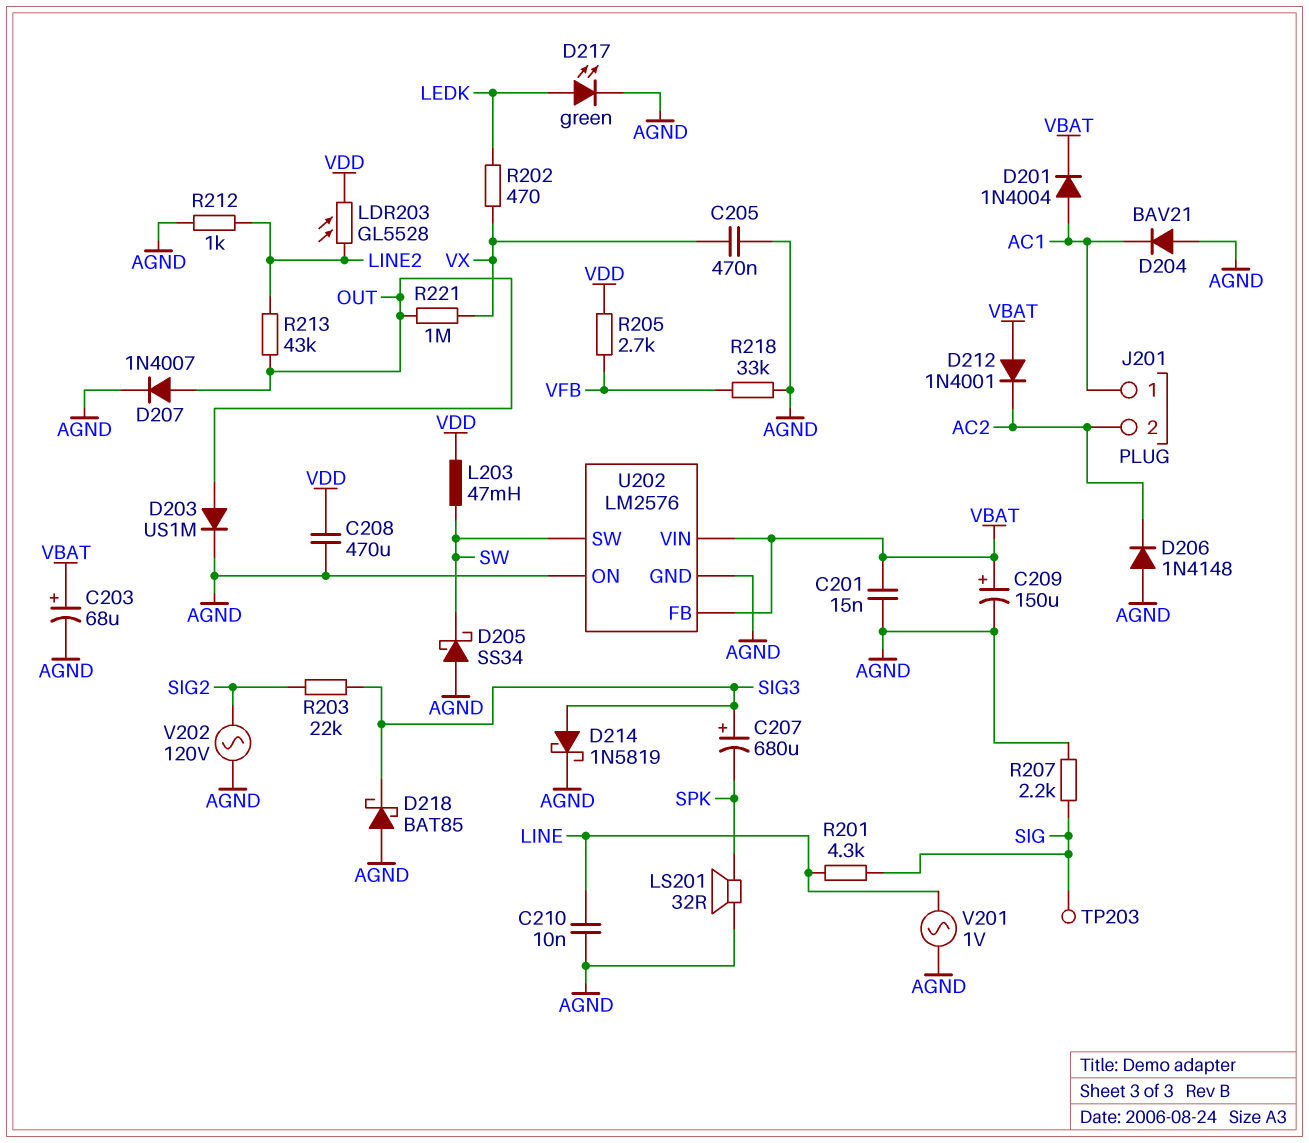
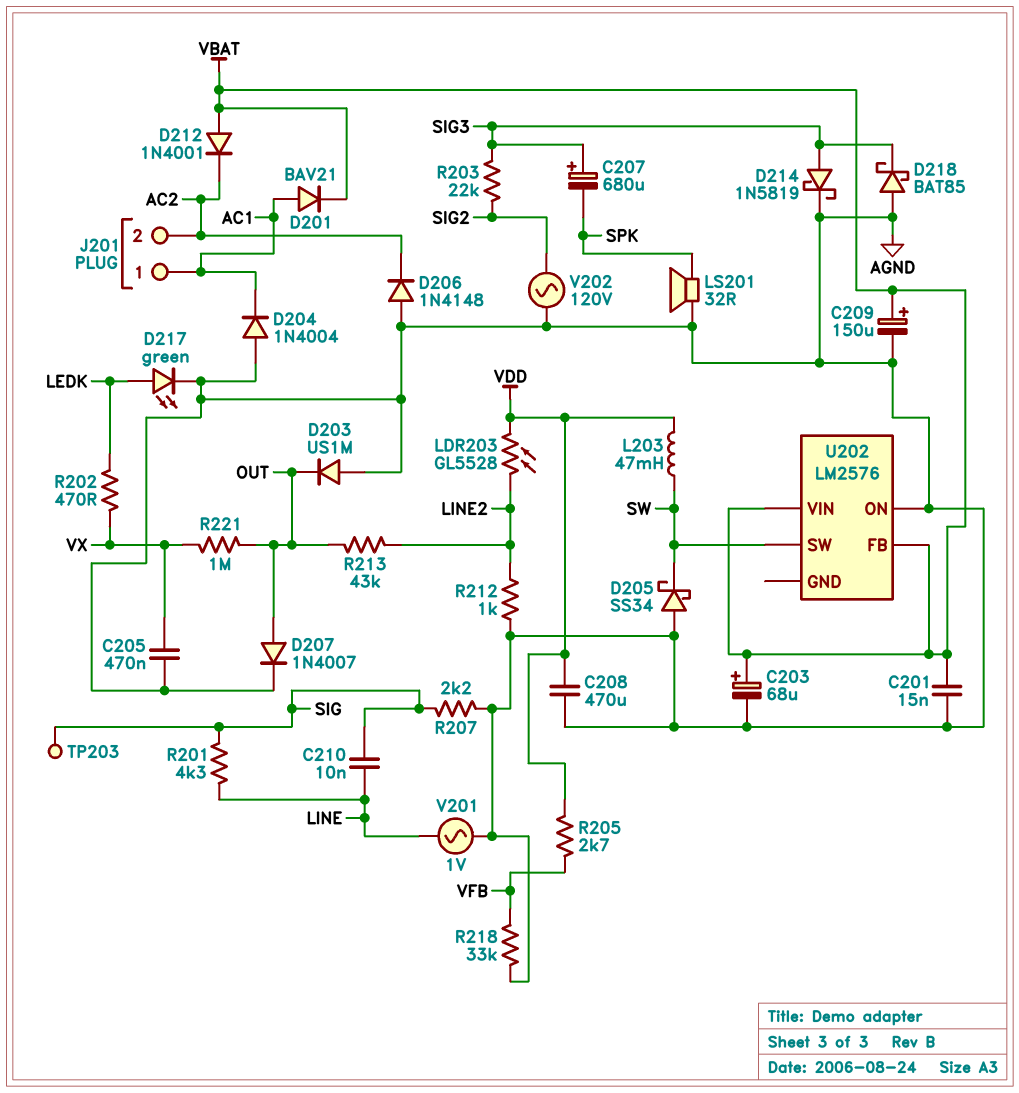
C210: 10nF (AGND, LINE) -> 10nF (LINE, SIG)
D201: diode 1N4004 (A AC1, K VBAT) -> diode BAV21 (A AC1, K VBAT)
D203: diode US1M (A OUT, K AGND) -> diode US1M (A AGND, K OUT)
D204: diode BAV21 (A AGND, K AC1) -> diode 1N4004 (A AGND, K AC1)
U202 pin GND: AGND -> none

